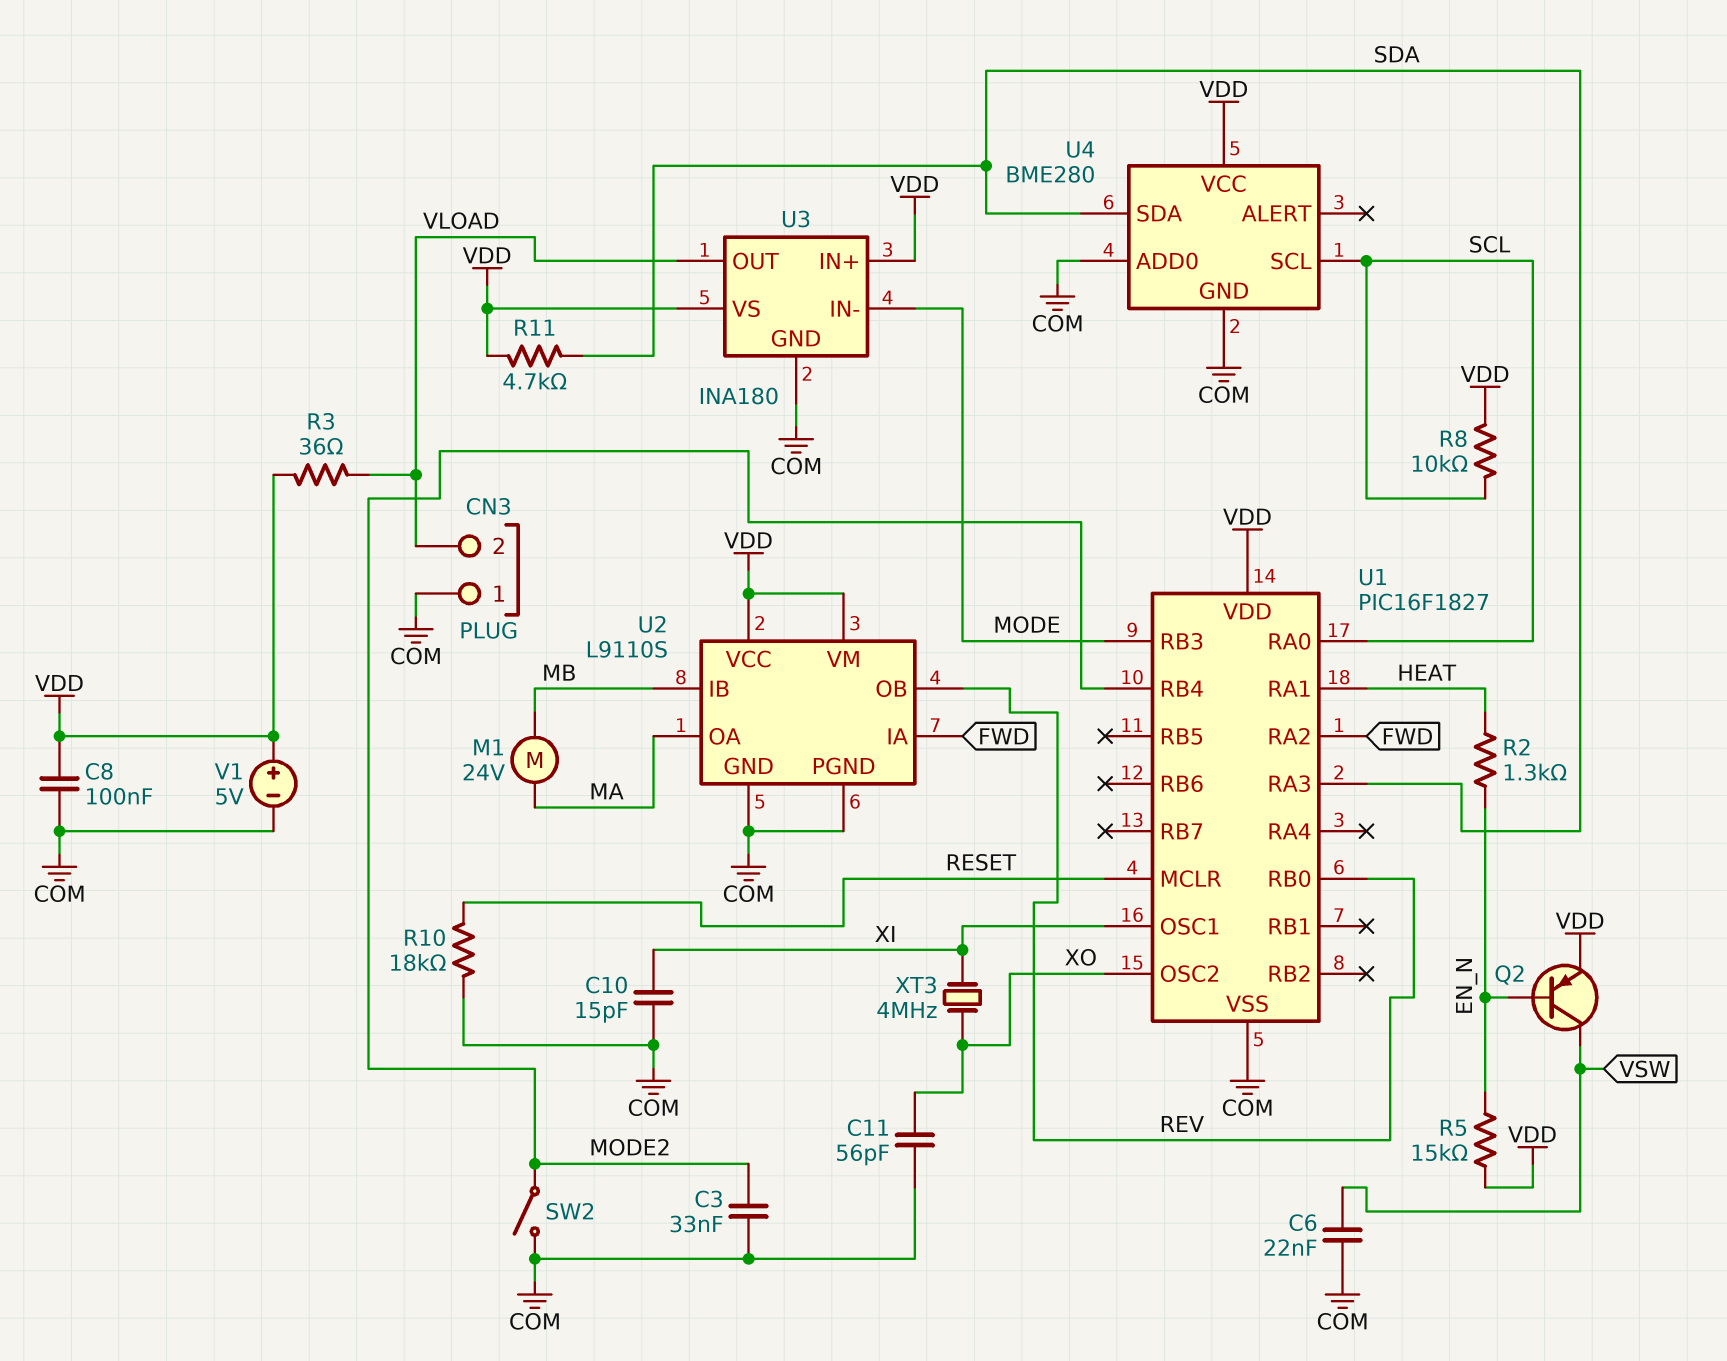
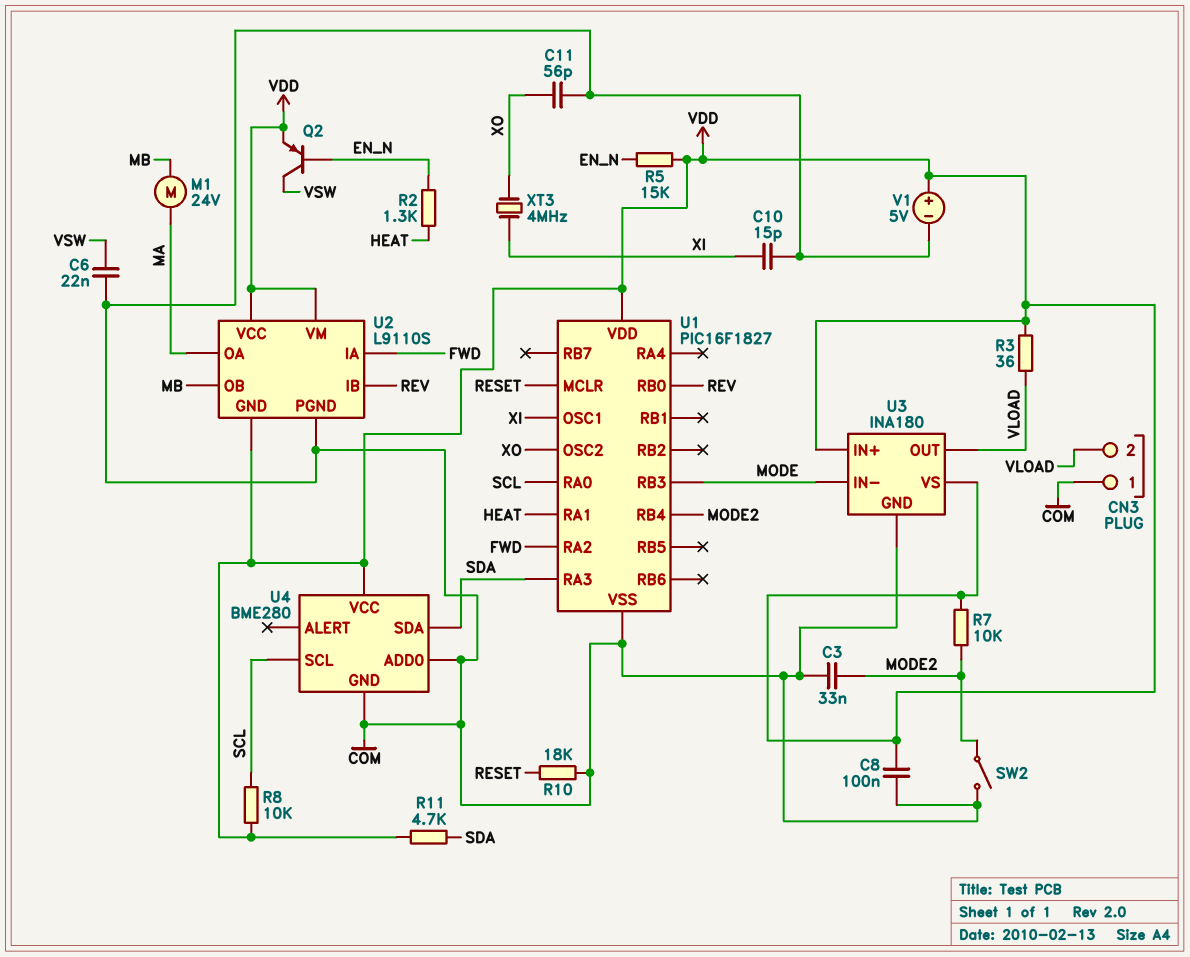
R7: none -> 10k (MODE2, VDD)
U2 pin GND: COM -> VDD
U2 pin IB: MB -> REV
U2 pin OB: REV -> MB

